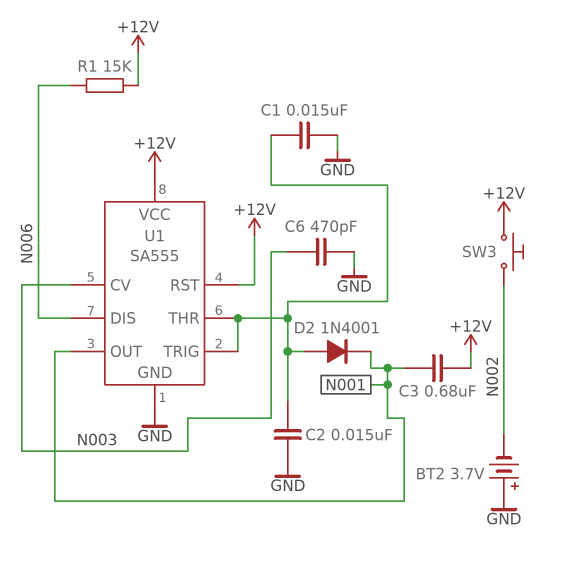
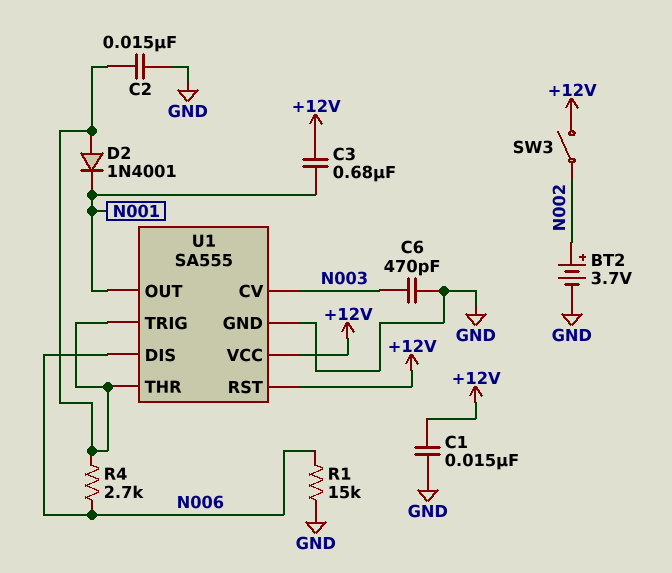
BT2: 3.7V (plus GND, minus N002) -> 3.7V (plus N002, minus GND)
C1: 15nF (GND, U1/THR) -> 15nF (+12V, GND)
R1: 15k (+12V, N006) -> 15k (GND, N006)
R4: none -> 2.7k (N006, U1/THR)
SW3: button (+12V, N002) -> switch (+12V, N002)

